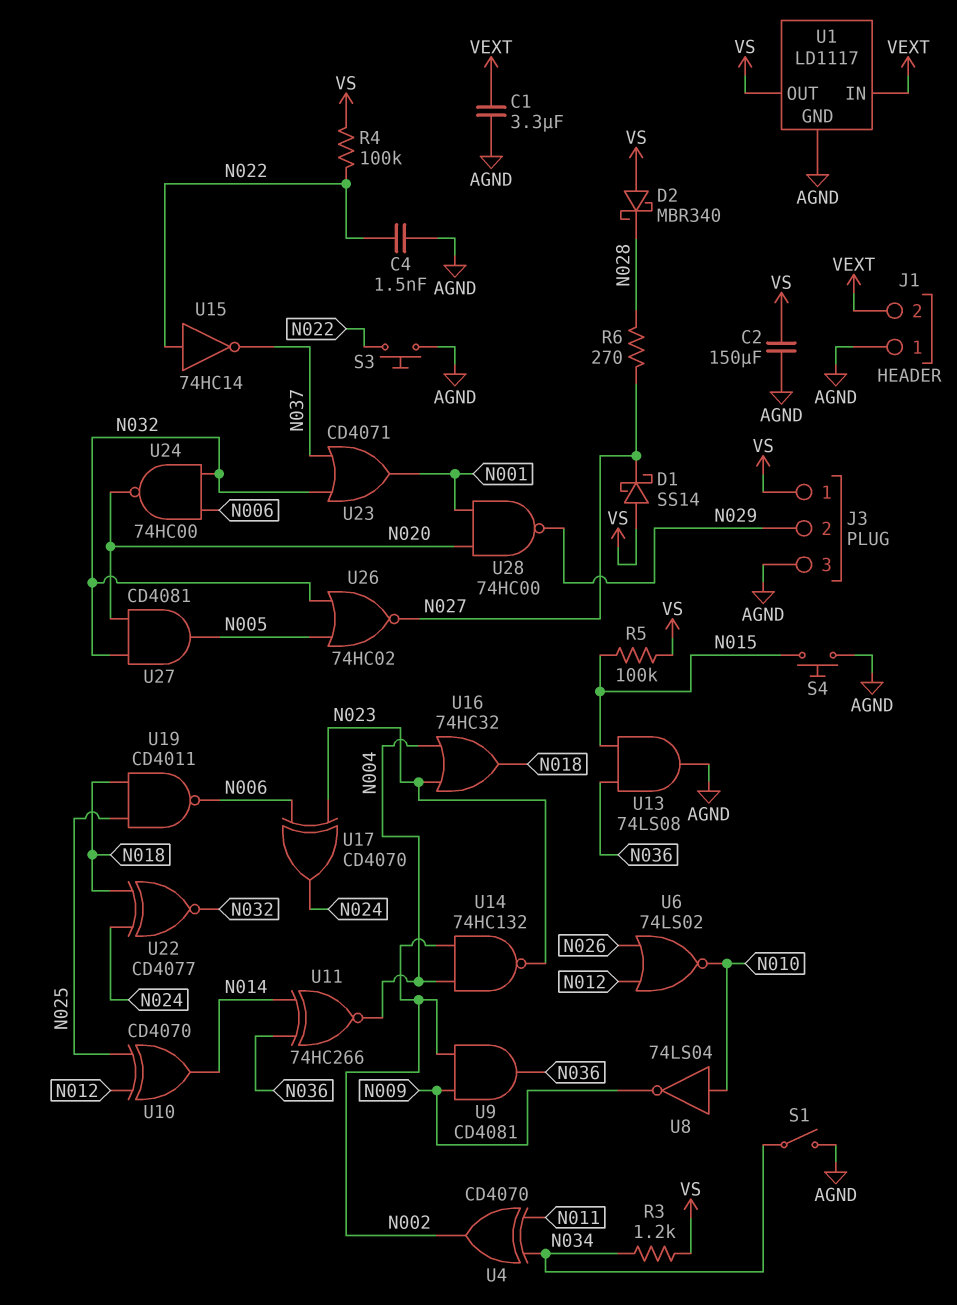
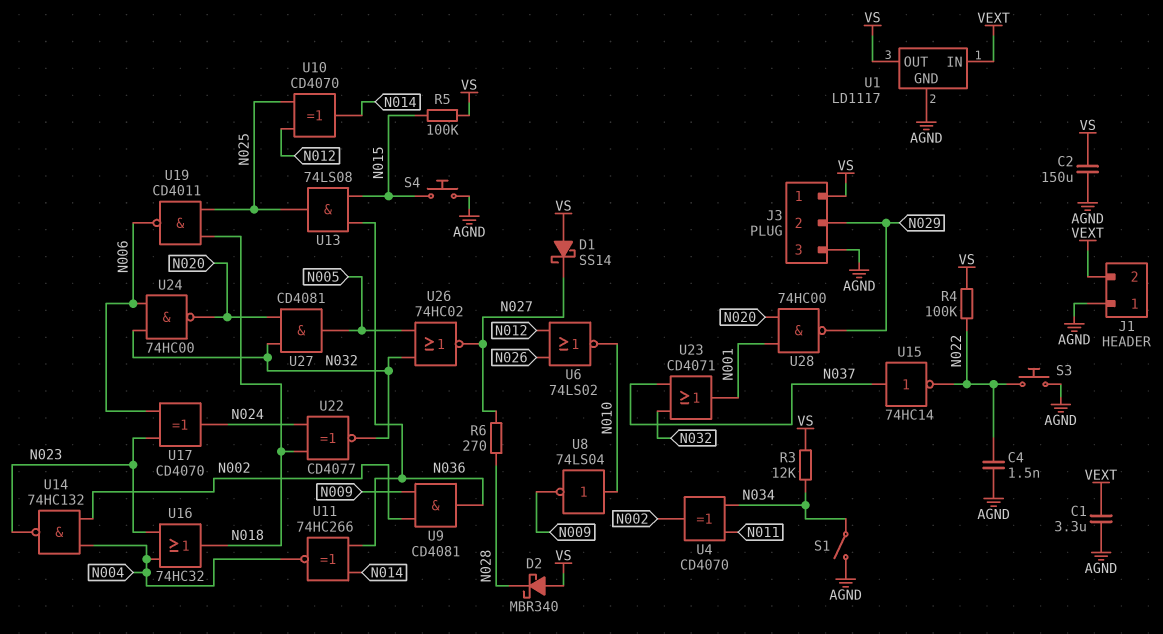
R3: 1.2k (N034, VS) -> 12k (N034, VS)
U13: AND 74LS08 (in N015, in N036, out AGND) -> AND 74LS08 (in N015, in N036, out N025)
U15: NOT 74HC14 (in N022, out N037) -> NOT 74HC14 (in N037, out N022)

